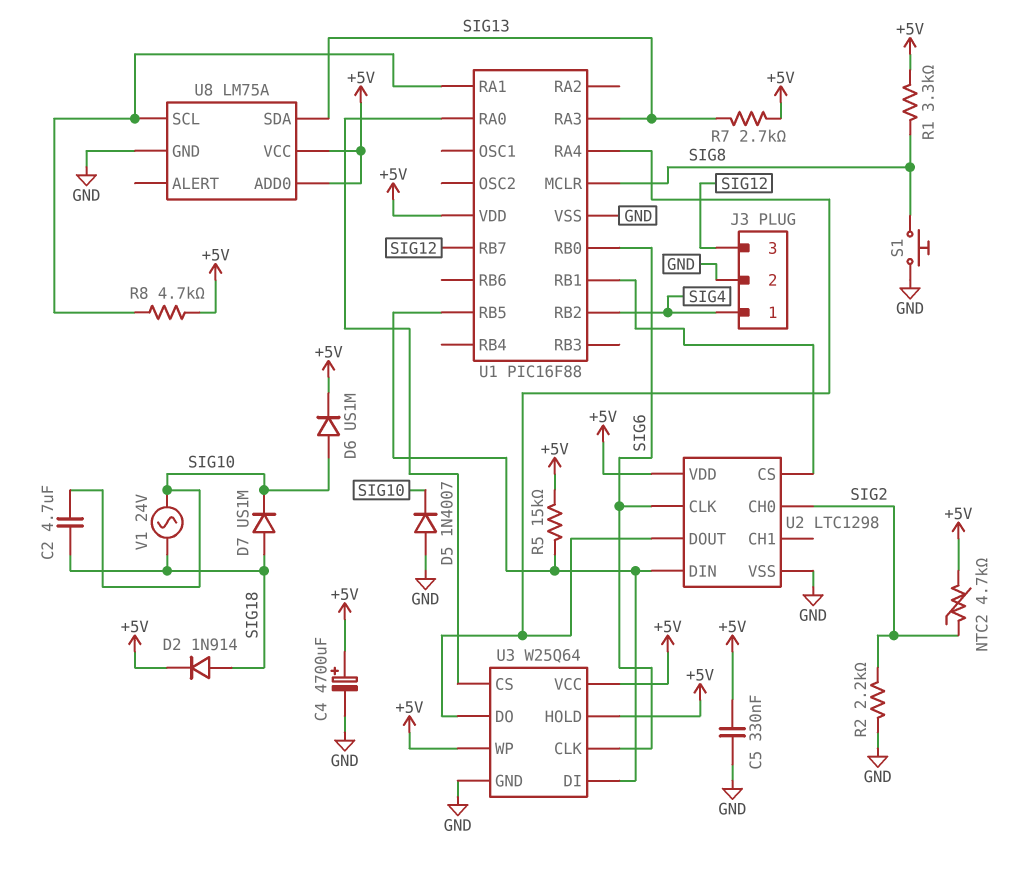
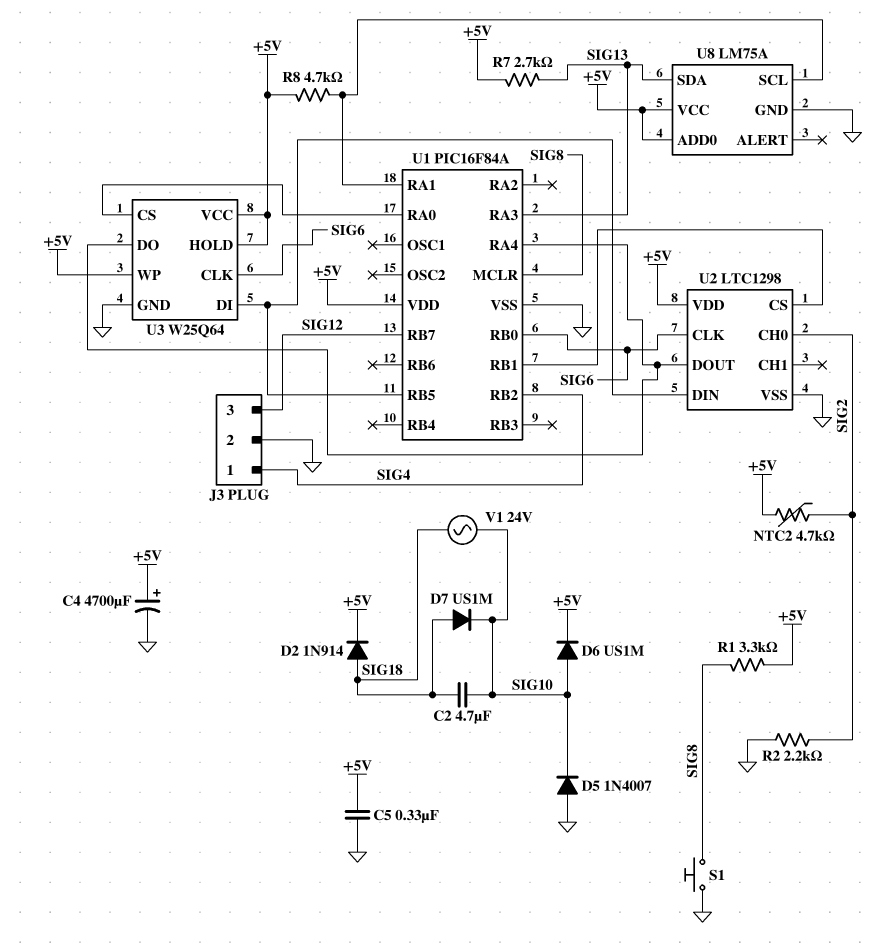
R5: 15k (+5V, U1/RB5) -> none
U1: PIC16F88 -> PIC16F84A

